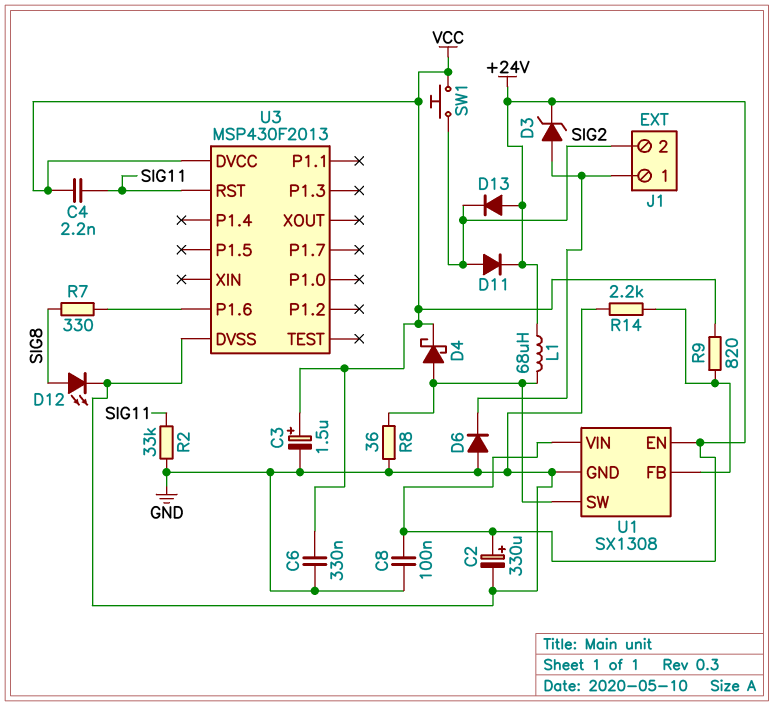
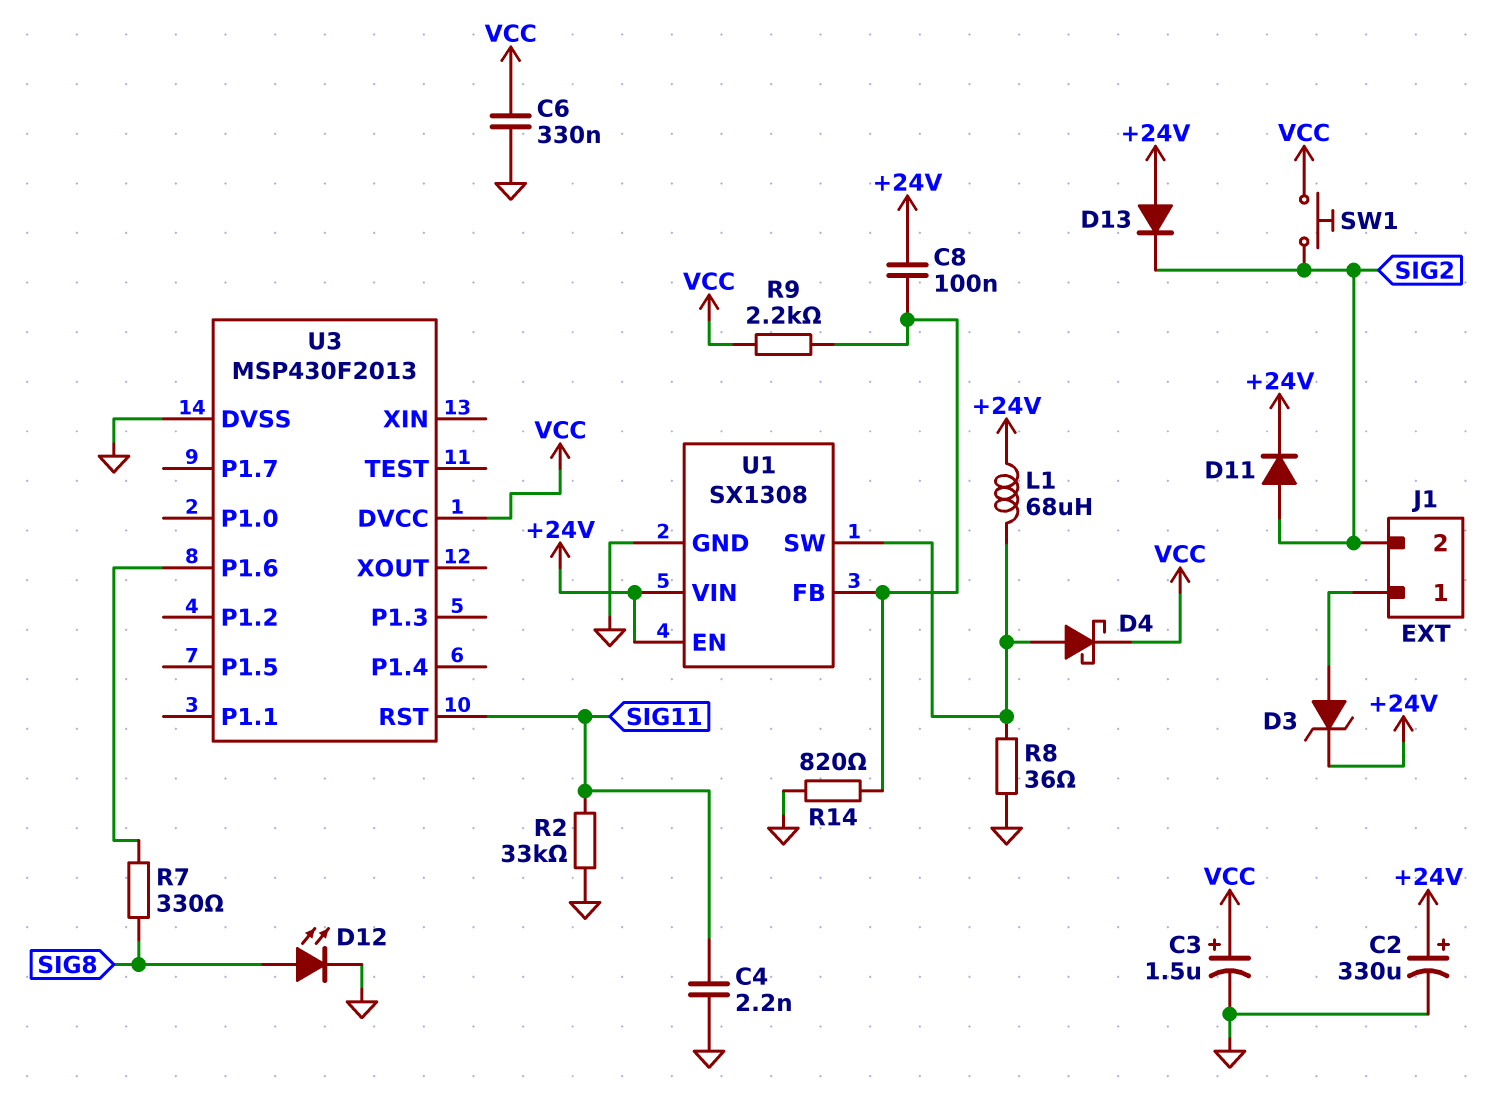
C4: 2.2nF (SIG11, VCC) -> 2.2nF (GND, SIG11)
C8: 100nF (+24V, GND) -> 100nF (+24V, U1/FB)
D6: diode (A GND, K J1/1) -> none
R9: 820 (U1/FB, VCC) -> 2.2k (U1/FB, VCC)
R14: 2.2k (GND, U1/FB) -> 820 (GND, U1/FB)

